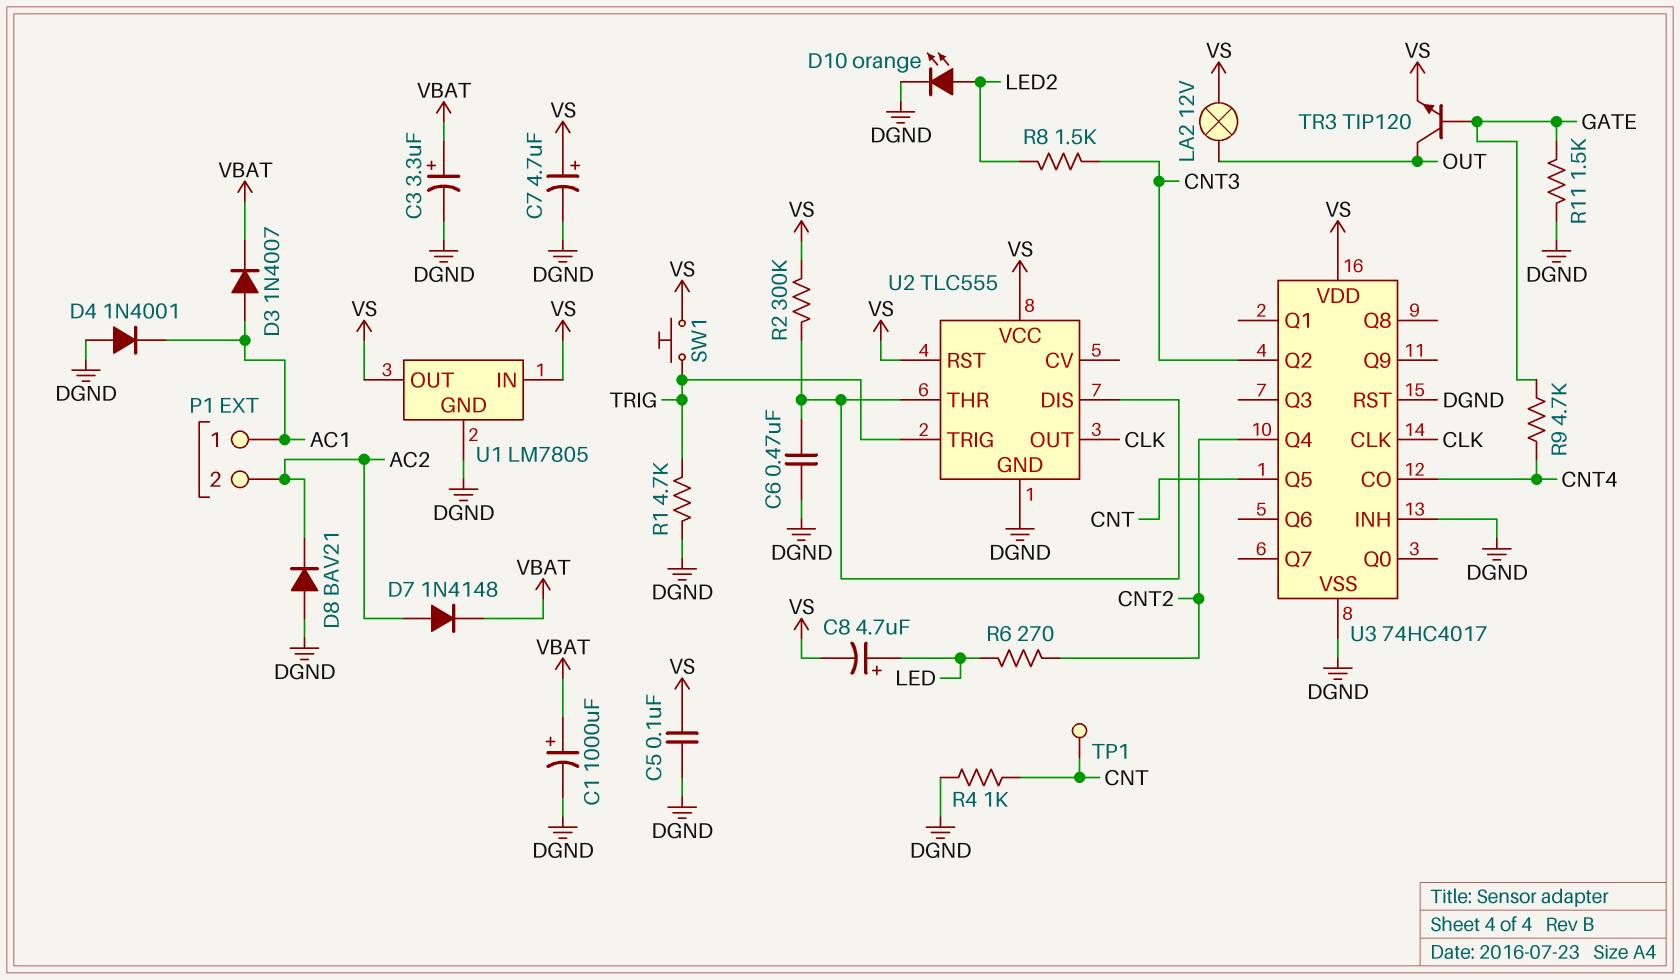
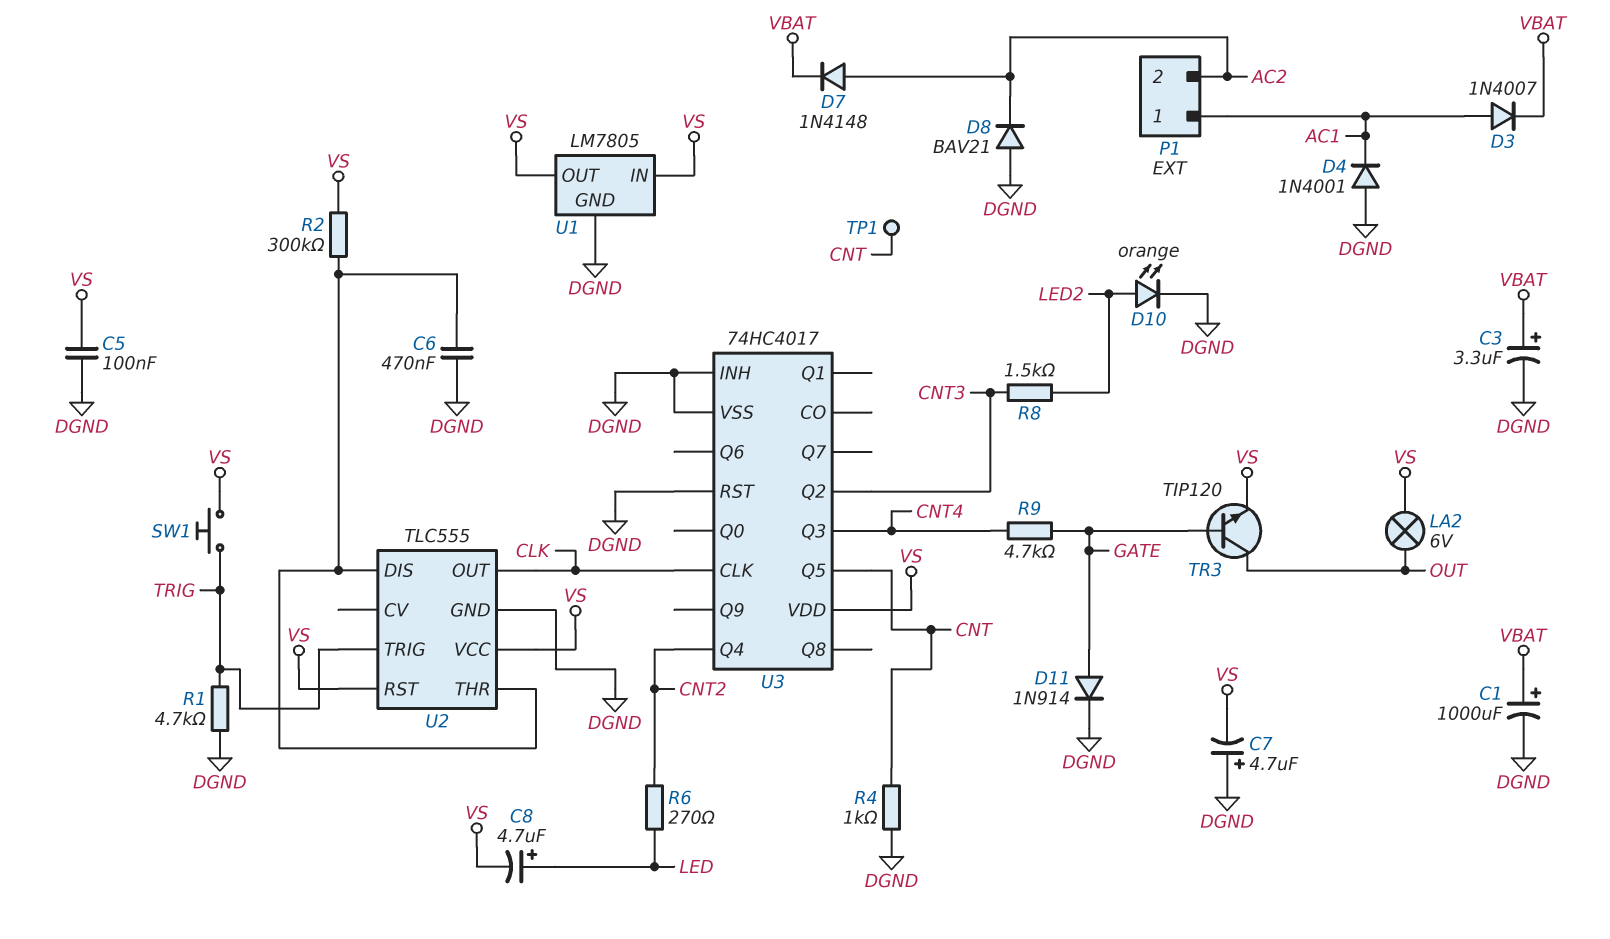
C7: 4.7uF (plus VS, minus DGND) -> 4.7uF (plus DGND, minus VS)
D11: none -> diode 1N914 (A GATE, K DGND)
LA2: lamp 12V (OUT, VS) -> lamp 6V (OUT, VS)
R11: 1.5k (DGND, GATE) -> none
U3 pin CO: CNT4 -> none
U3 pin Q3: none -> CNT4

